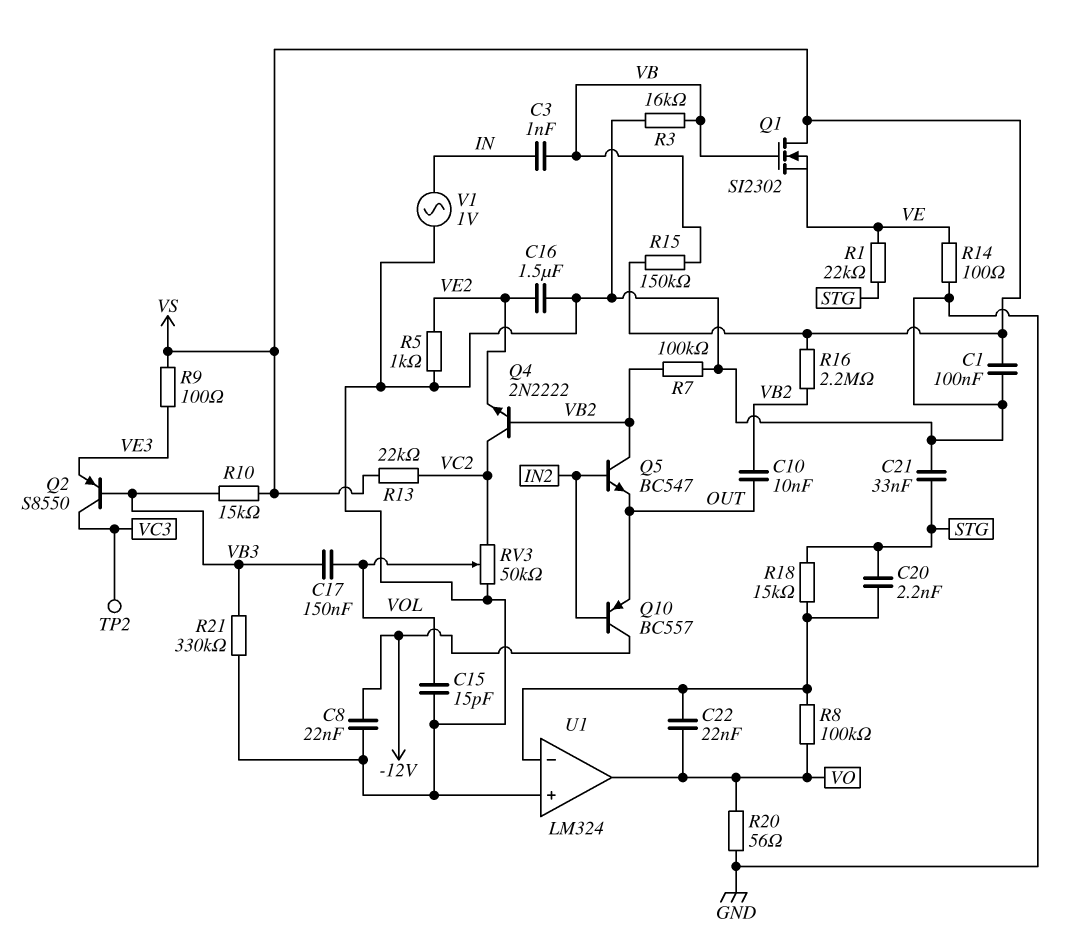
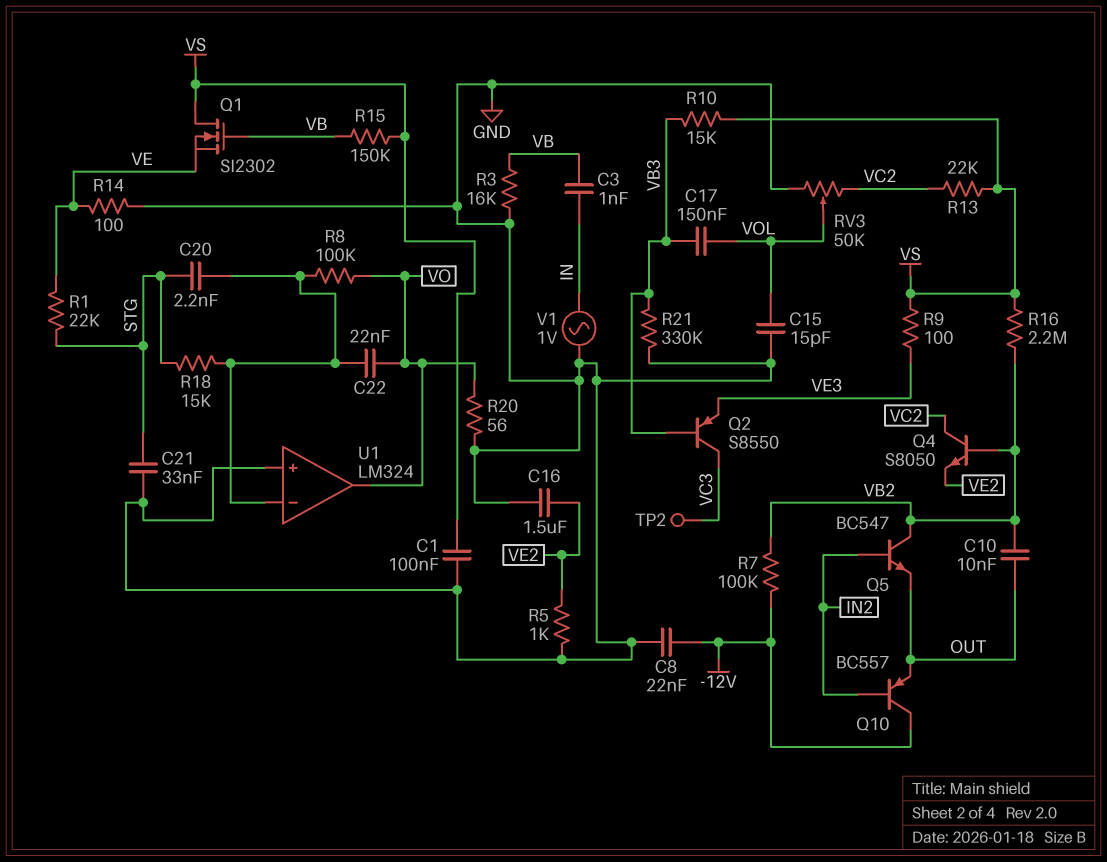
Q4: NPN 2N2222 (B VB2, C VC2, E VE2) -> NPN S8050 (B VB2, C VC2, E VE2)
R7: 100k (GND, VB2) -> 100k (-12V, VB2)

